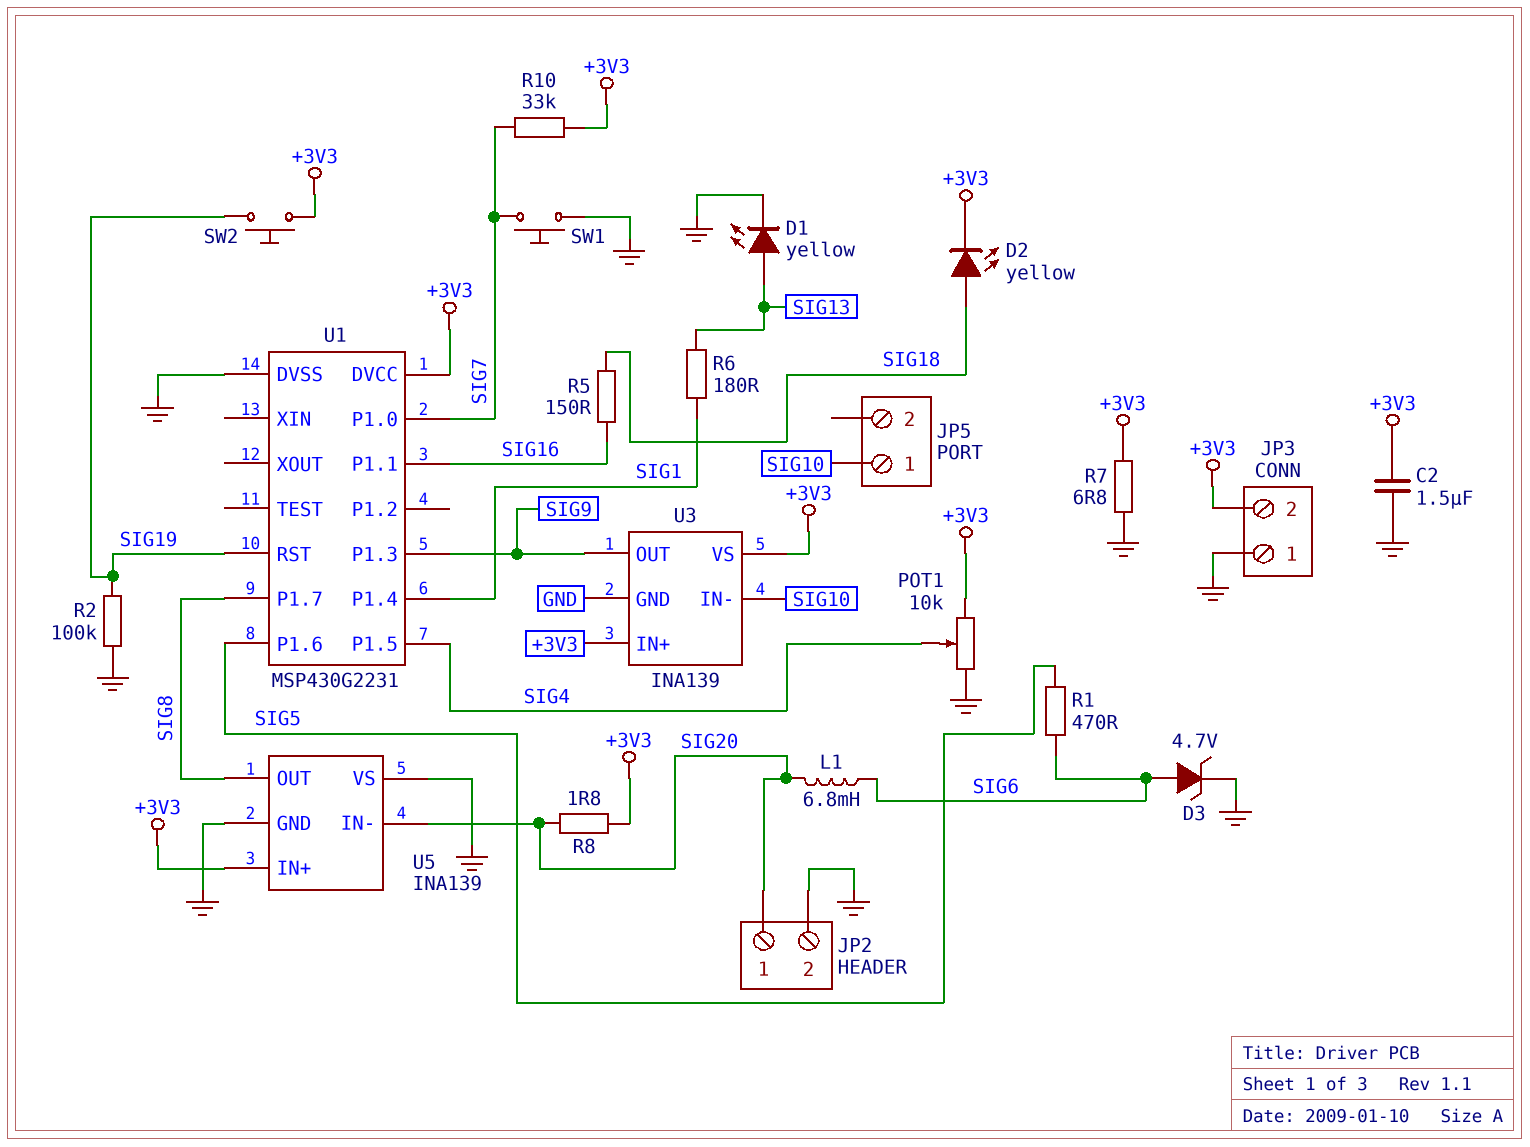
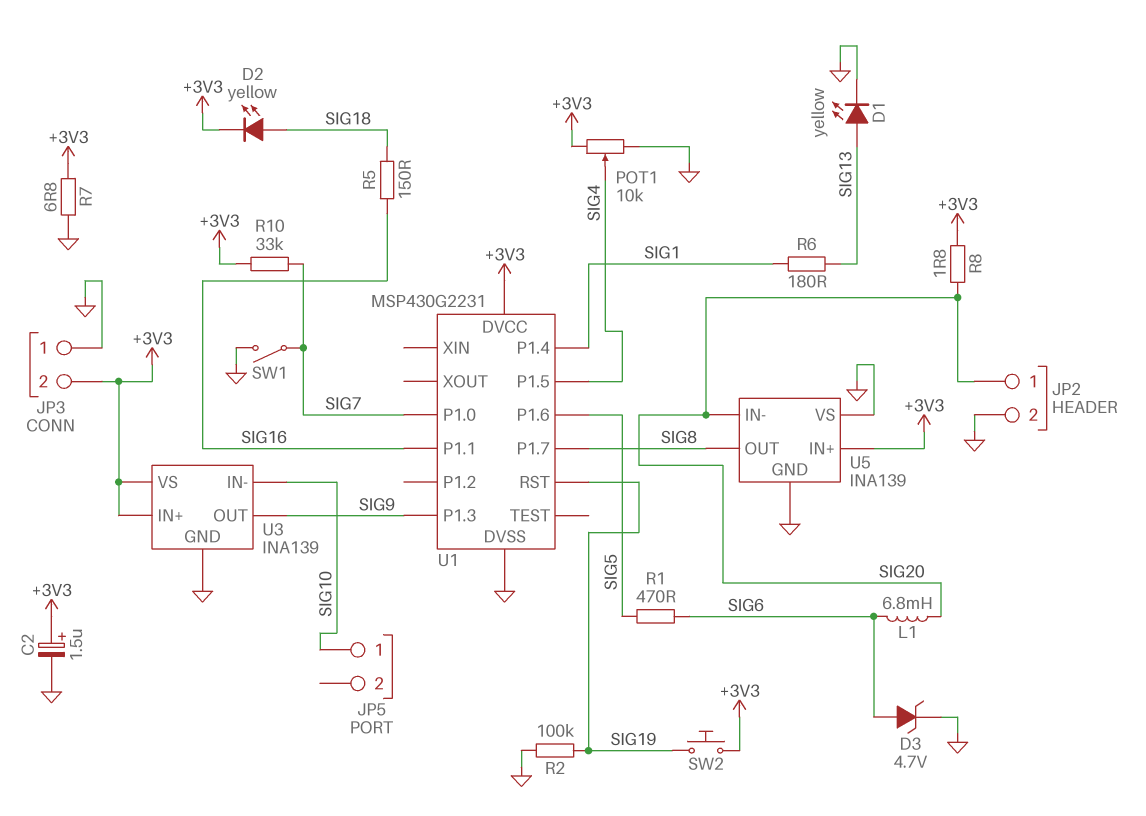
C2: 1.5uF (+3V3, GND) -> 1.5uF (plus +3V3, minus GND)
SW1: button (GND, SIG7) -> switch (GND, SIG7)

